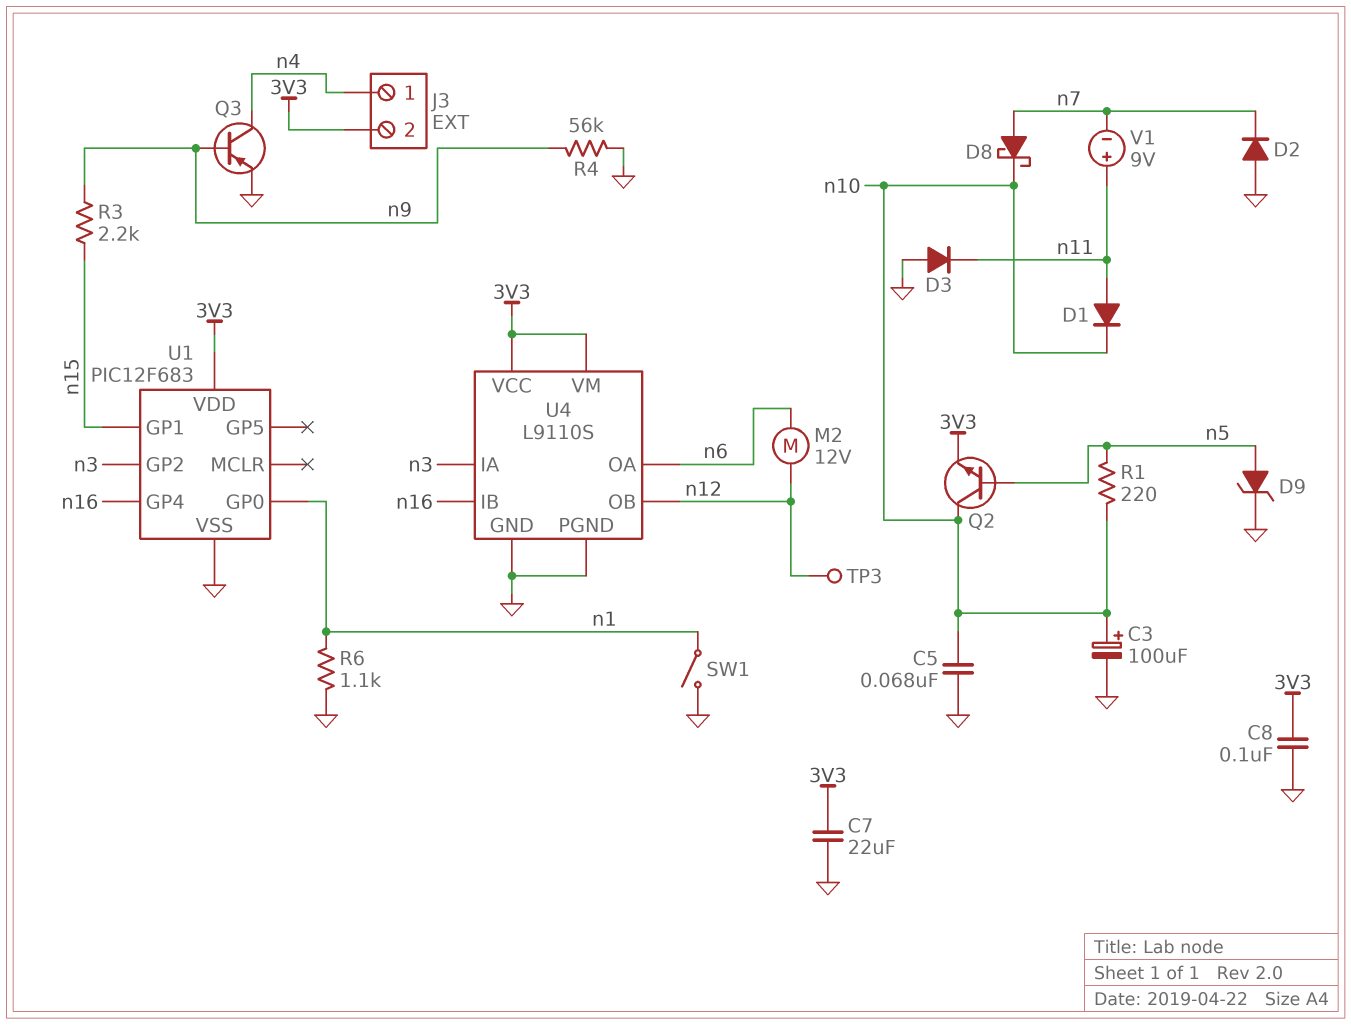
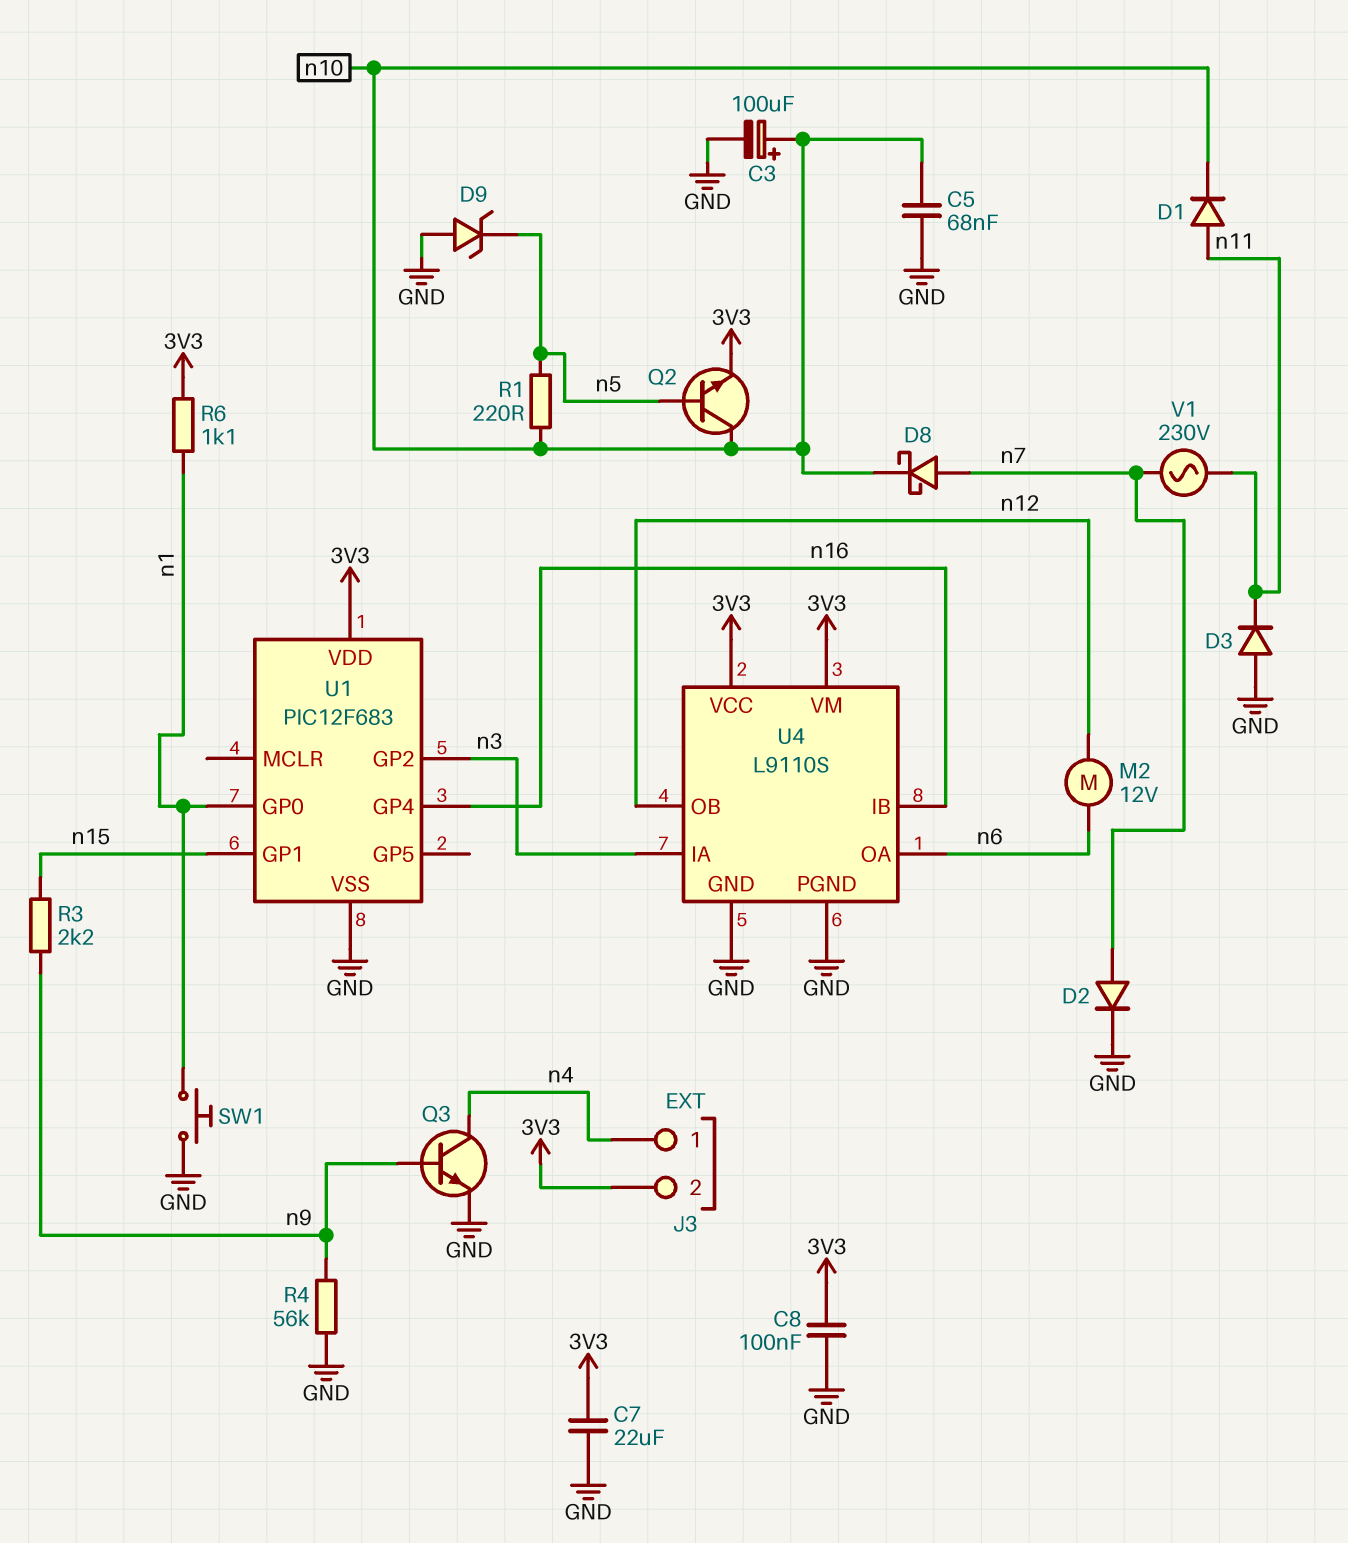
D2: diode (A GND, K n7) -> diode (A n7, K GND)
D9: zener (A n5, K GND) -> zener (A GND, K n5)
Q3: PNP (B n9, C n4, E GND) -> NPN (B n9, C n4, E GND)
R6: 1.1k (GND, n1) -> 1.1k (3V3, n1)
SW1: switch (GND, n1) -> button (GND, n1)
TP3: test point (n12) -> none
V1: 9V (plus n11, minus n7) -> AC 230V (n7, n11)

